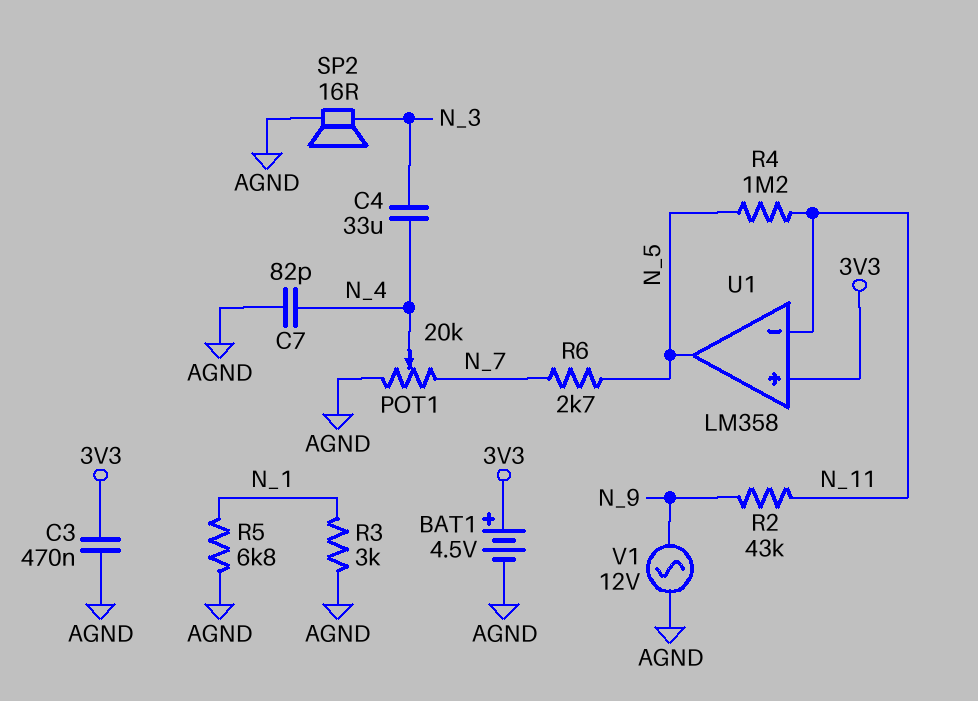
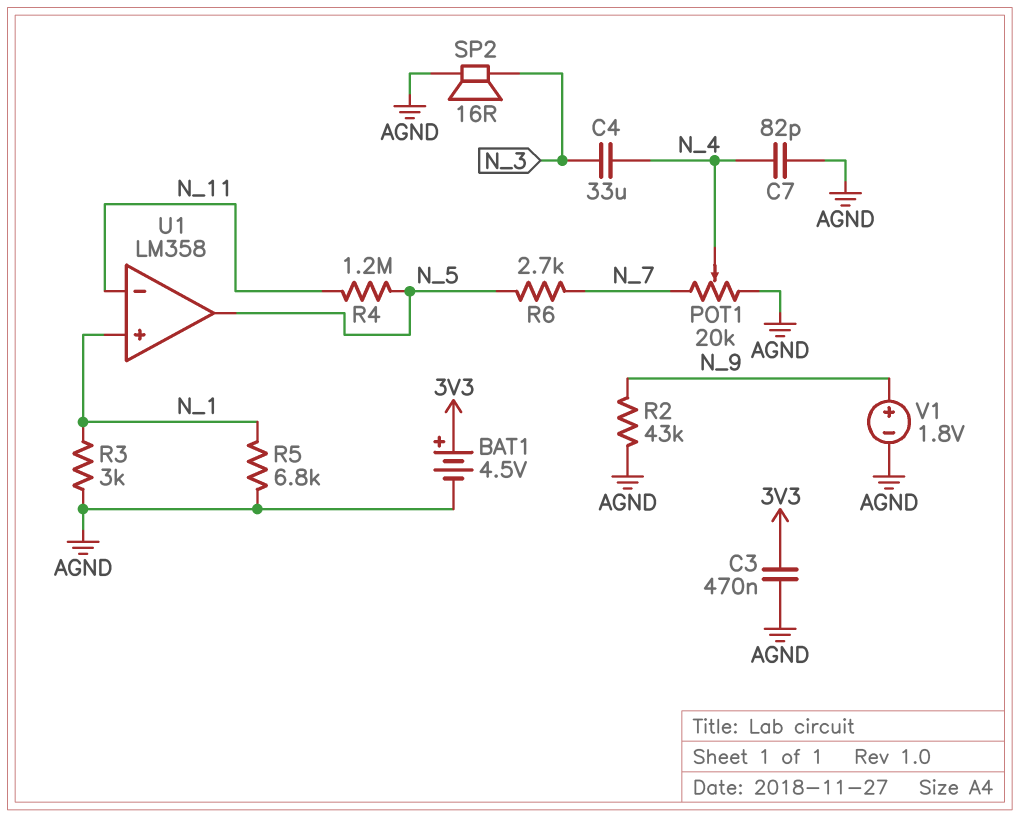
R2: 43k (N_9, N_11) -> 43k (AGND, N_9)
U1 pin in+: 3V3 -> N_1
V1: AC 12V (AGND, N_9) -> 1.8V (plus N_9, minus AGND)

